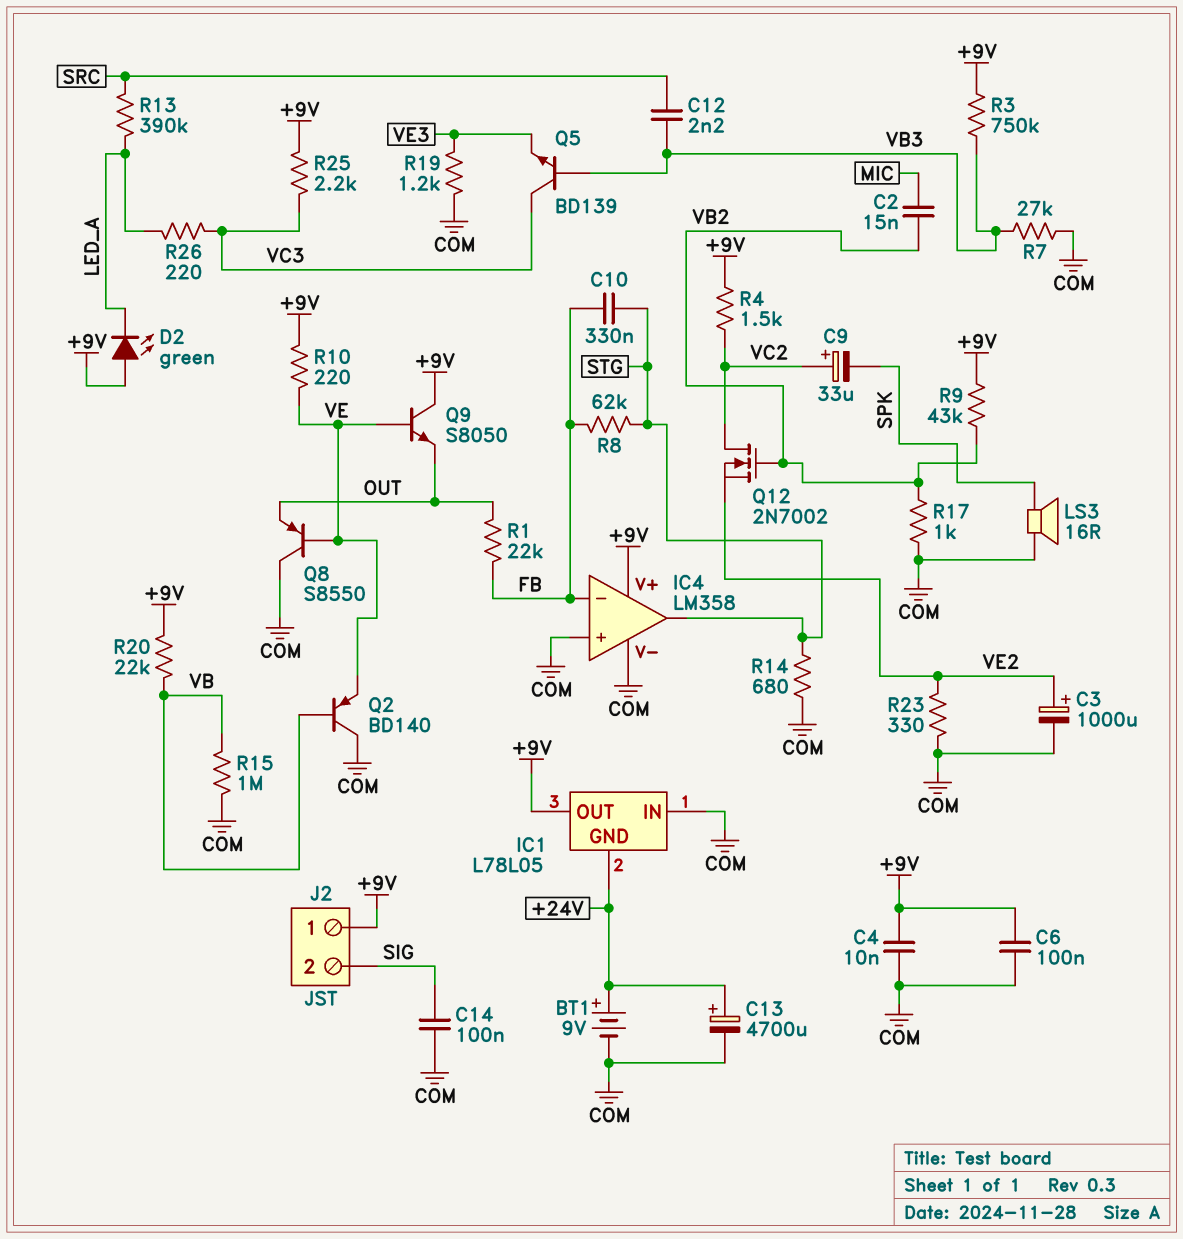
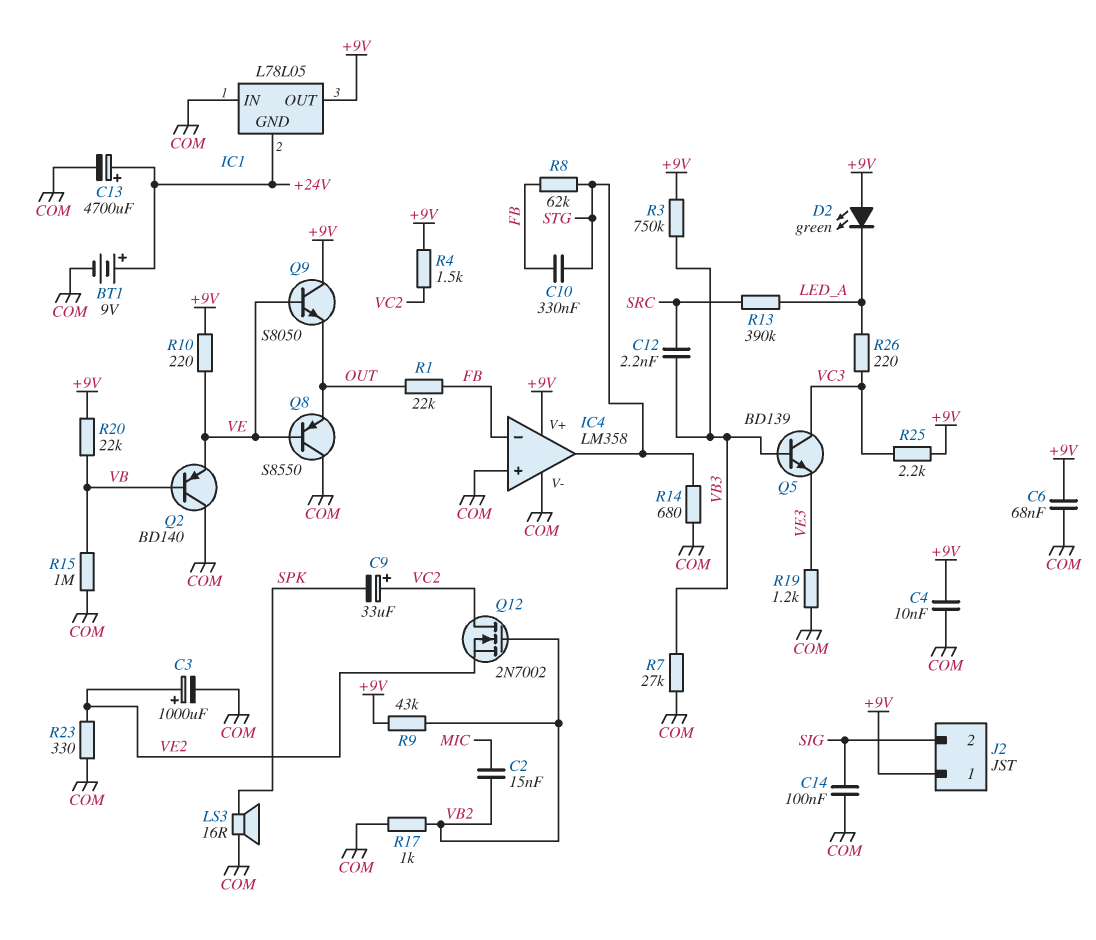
C6: 100nF (+9V, COM) -> 68nF (+9V, COM)

